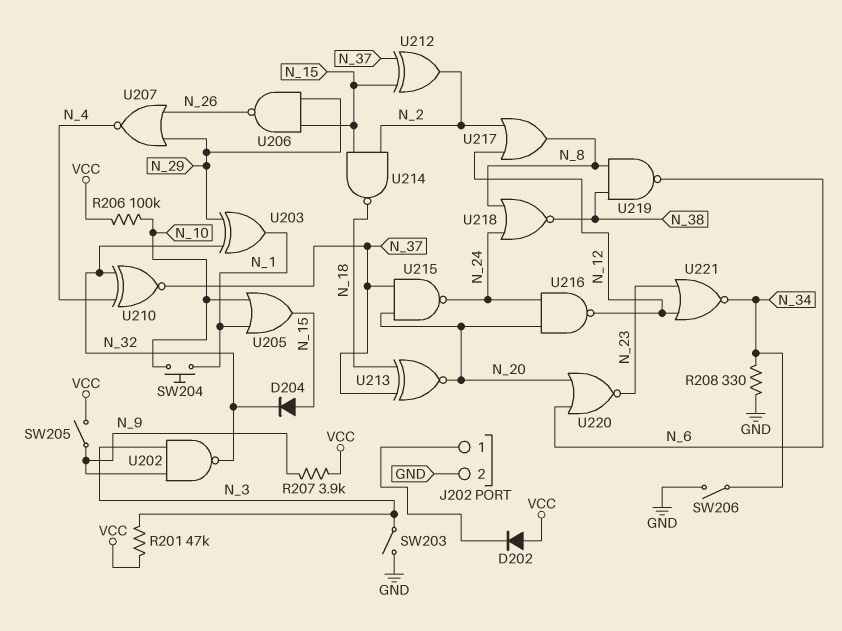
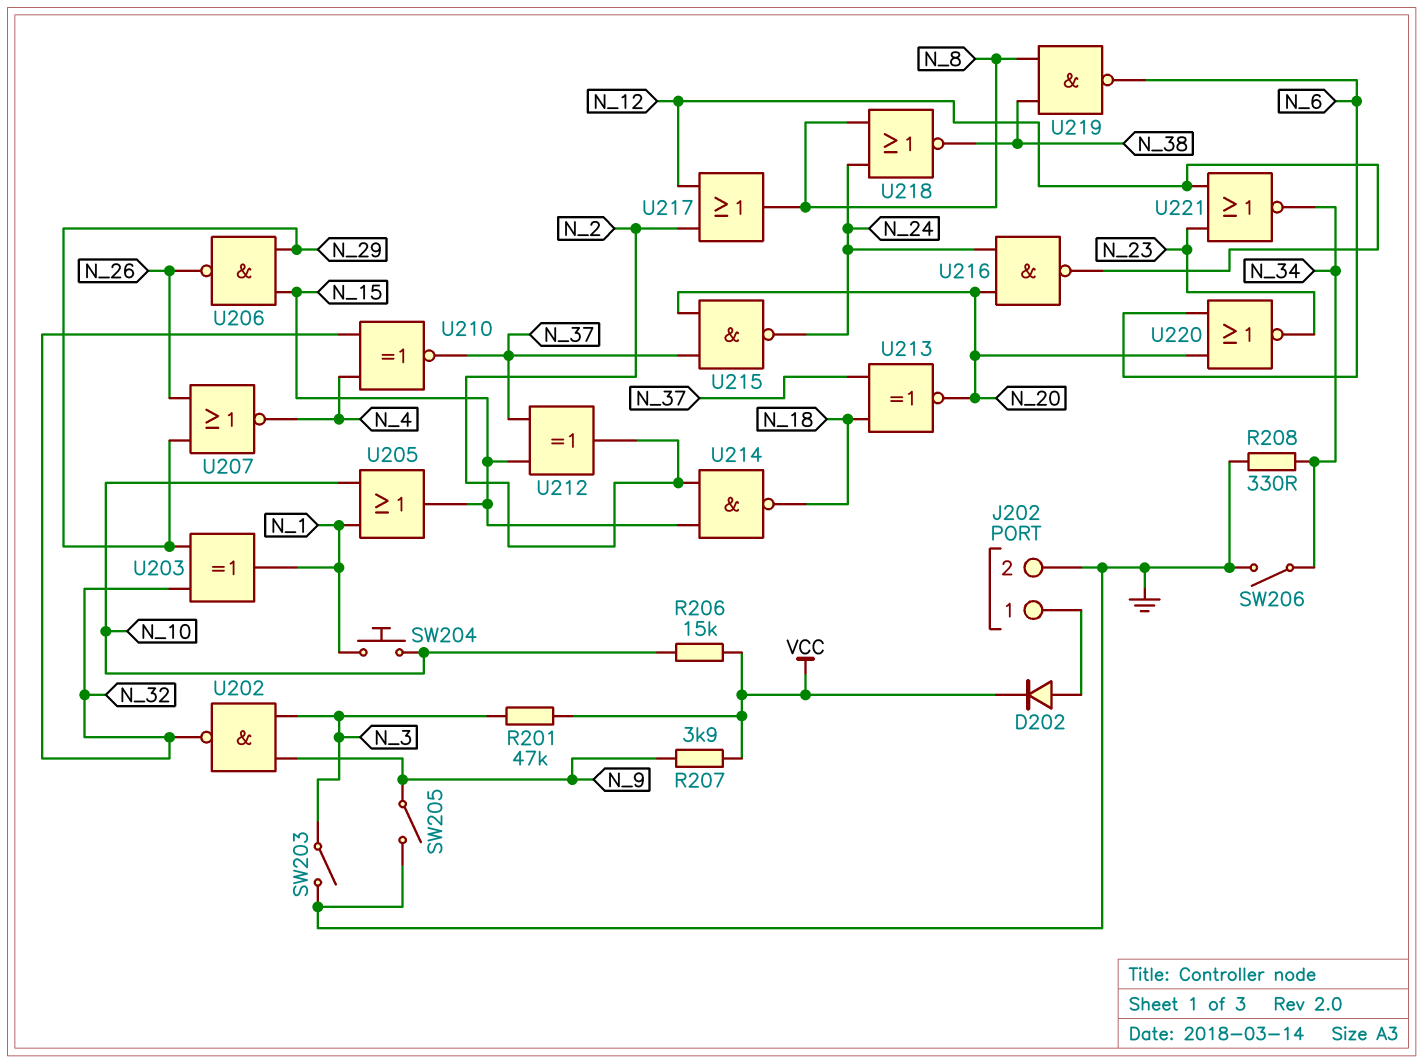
D202: diode (A VCC, K J202/1) -> diode (A J202/1, K VCC)
D204: diode (A N_15, K N_32) -> none
R206: 100k (N_10, VCC) -> 15k (N_10, VCC)
SW205: switch (N_9, VCC) -> switch (GND, N_9)

